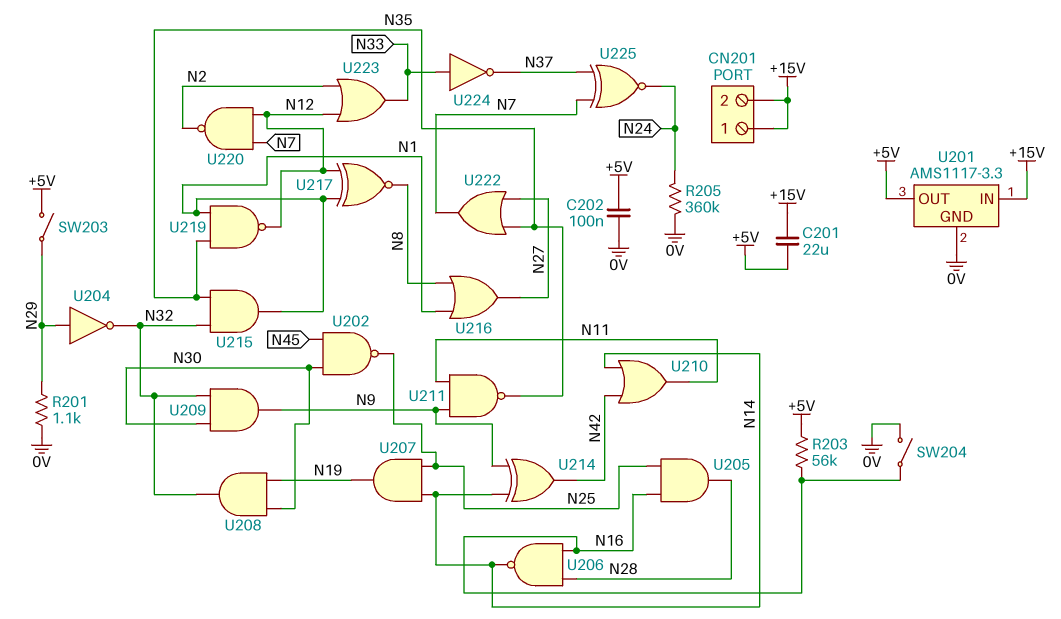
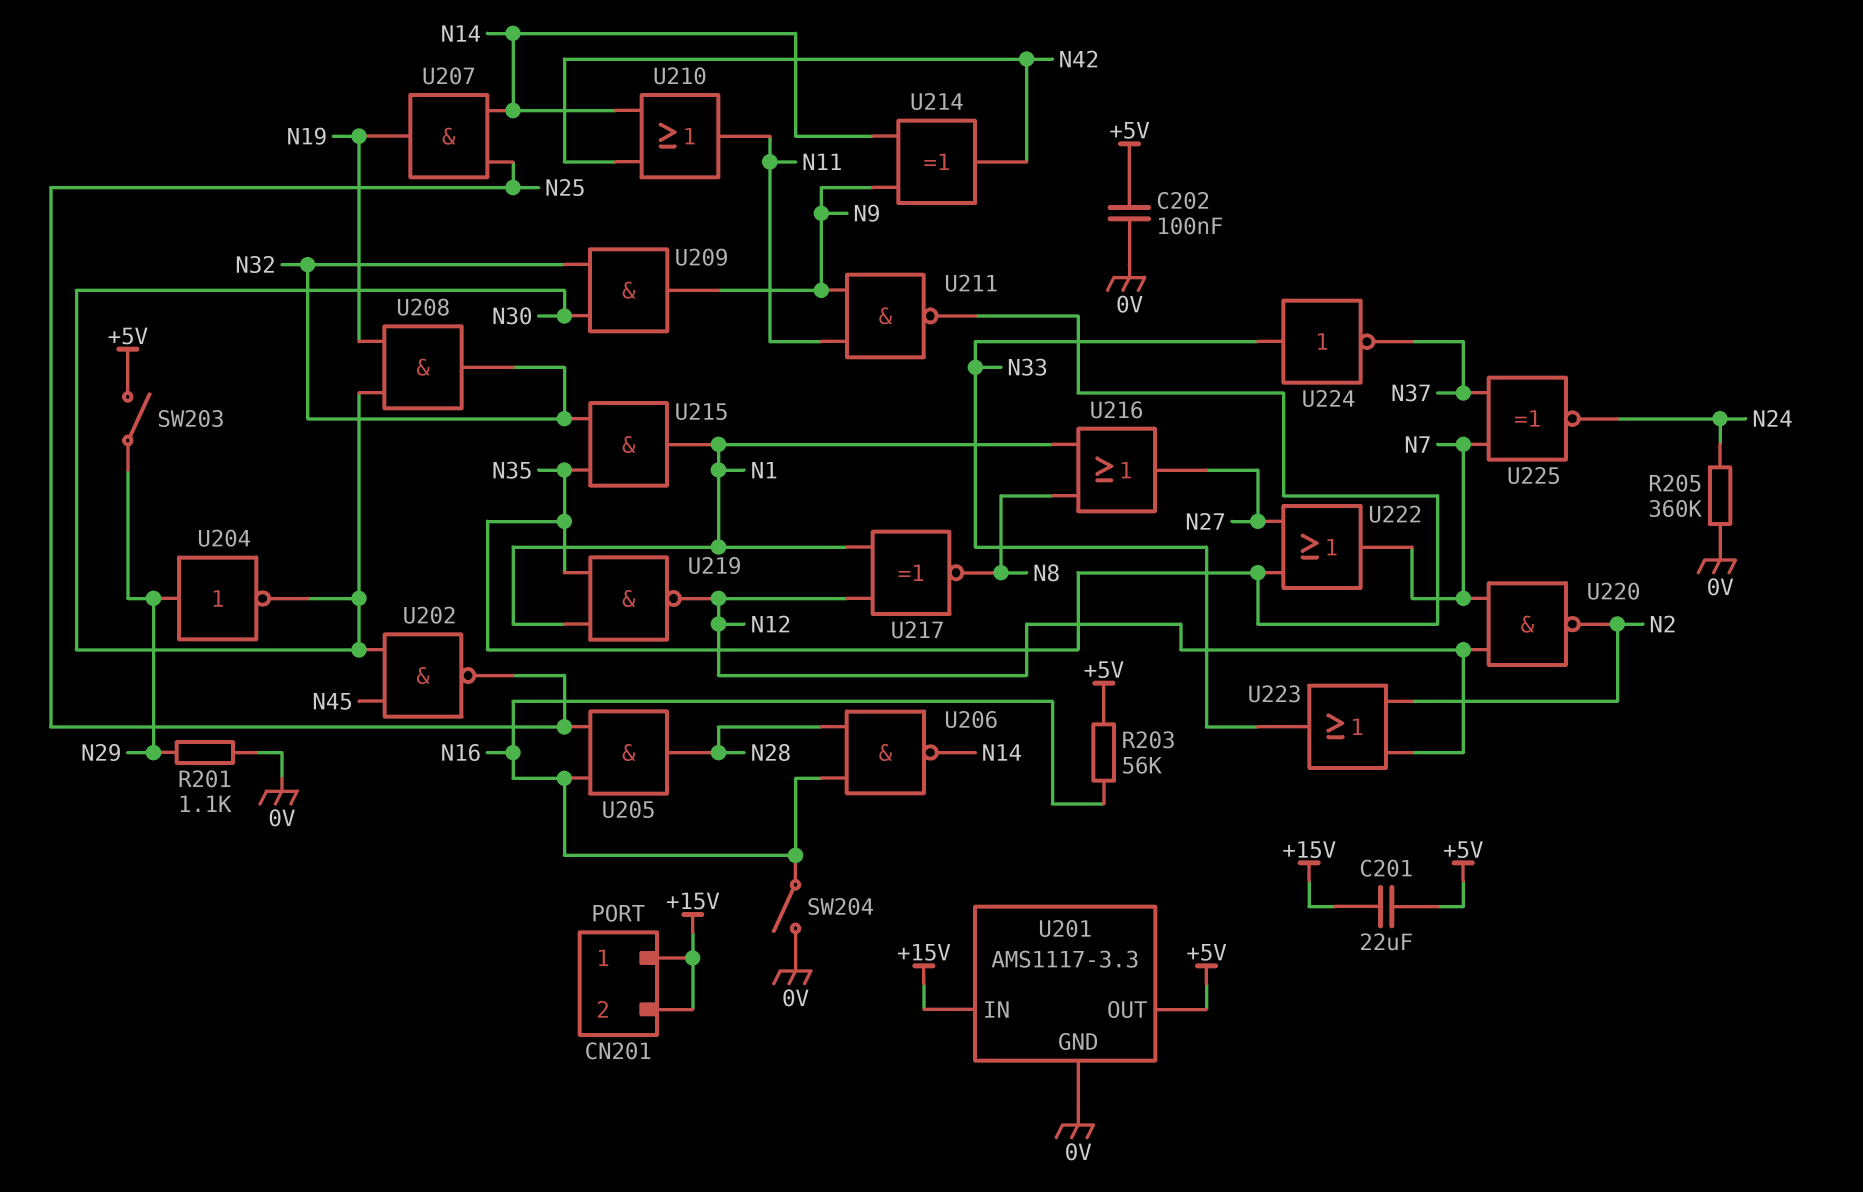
U204: NOT (in N29, out N32) -> NOT (in N29, out N30)

